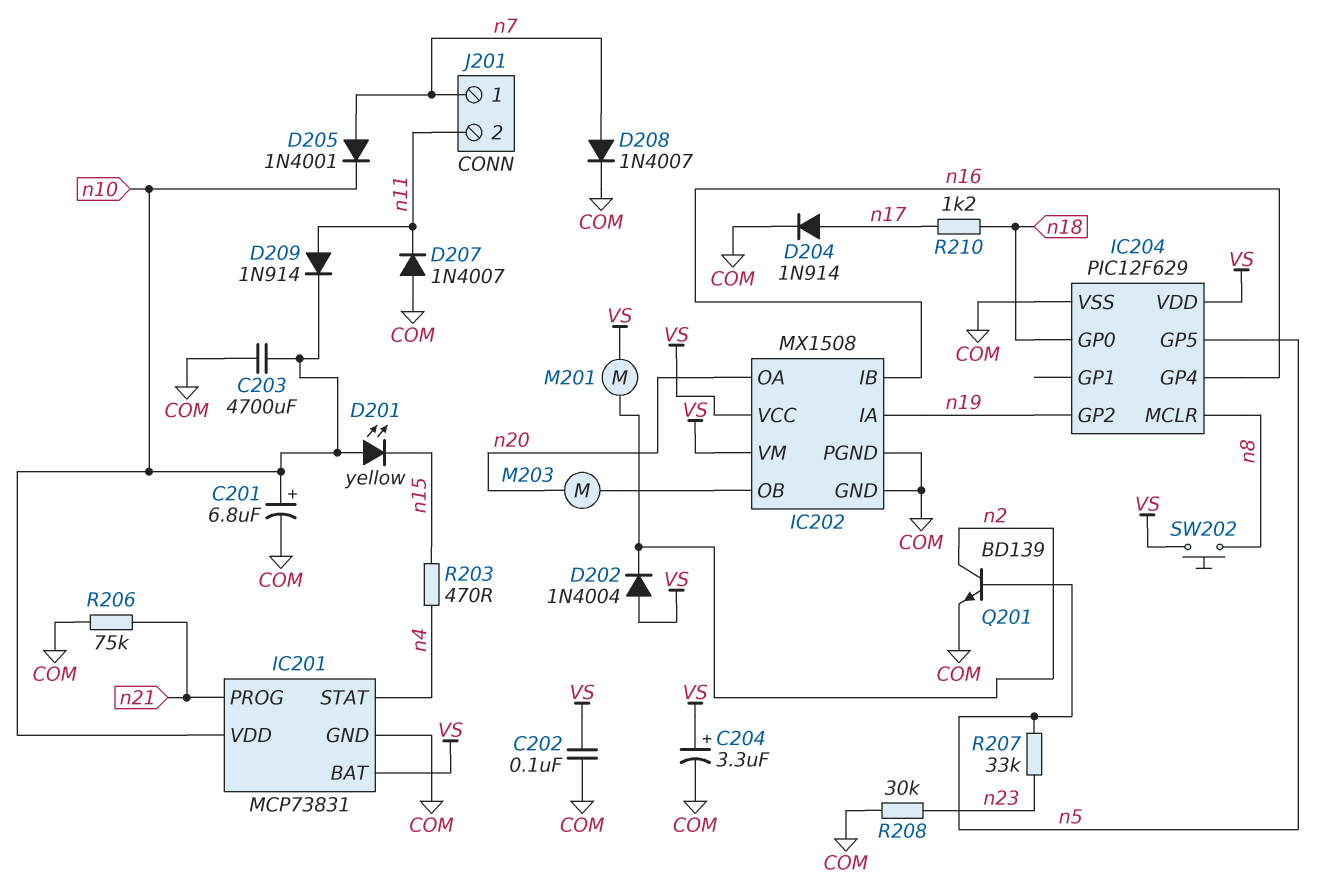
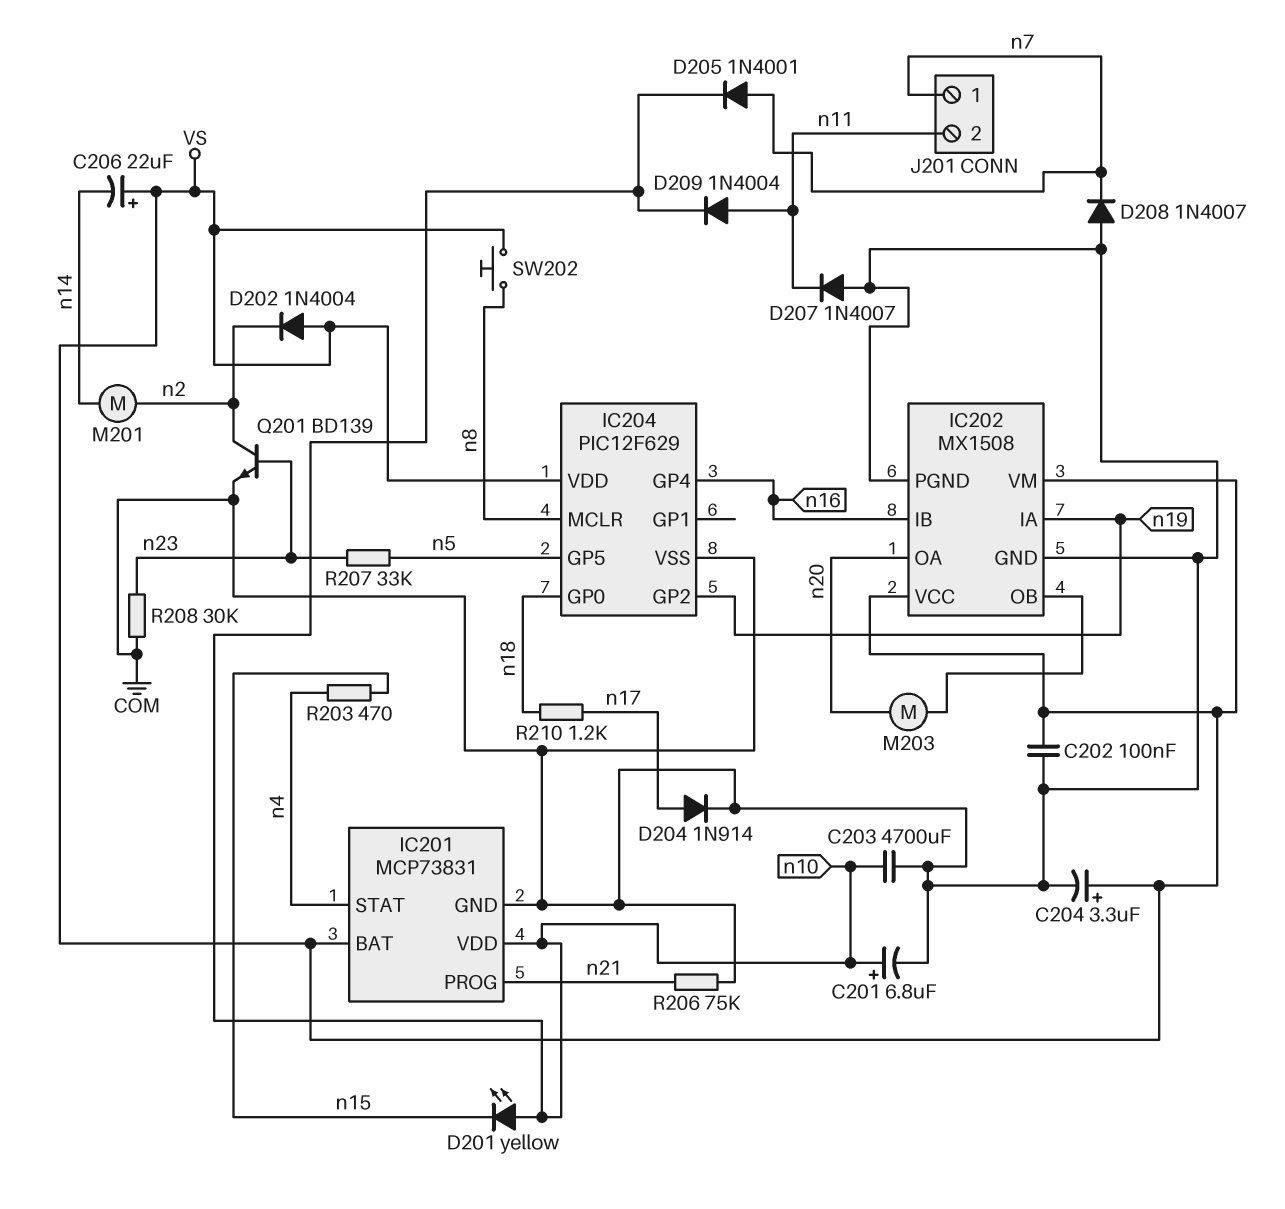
C206: none -> 22uF (plus VS, minus n14)
D208: diode 1N4007 (A n7, K COM) -> diode 1N4007 (A COM, K n7)
D209: diode 1N914 (A n11, K n10) -> diode 1N4004 (A n11, K n10)
M201: motor (VS, n2) -> motor (n2, n14)
Q201: NPN BD139 (B n5, C n2, E COM) -> NPN BD139 (B n23, C n2, E COM)

